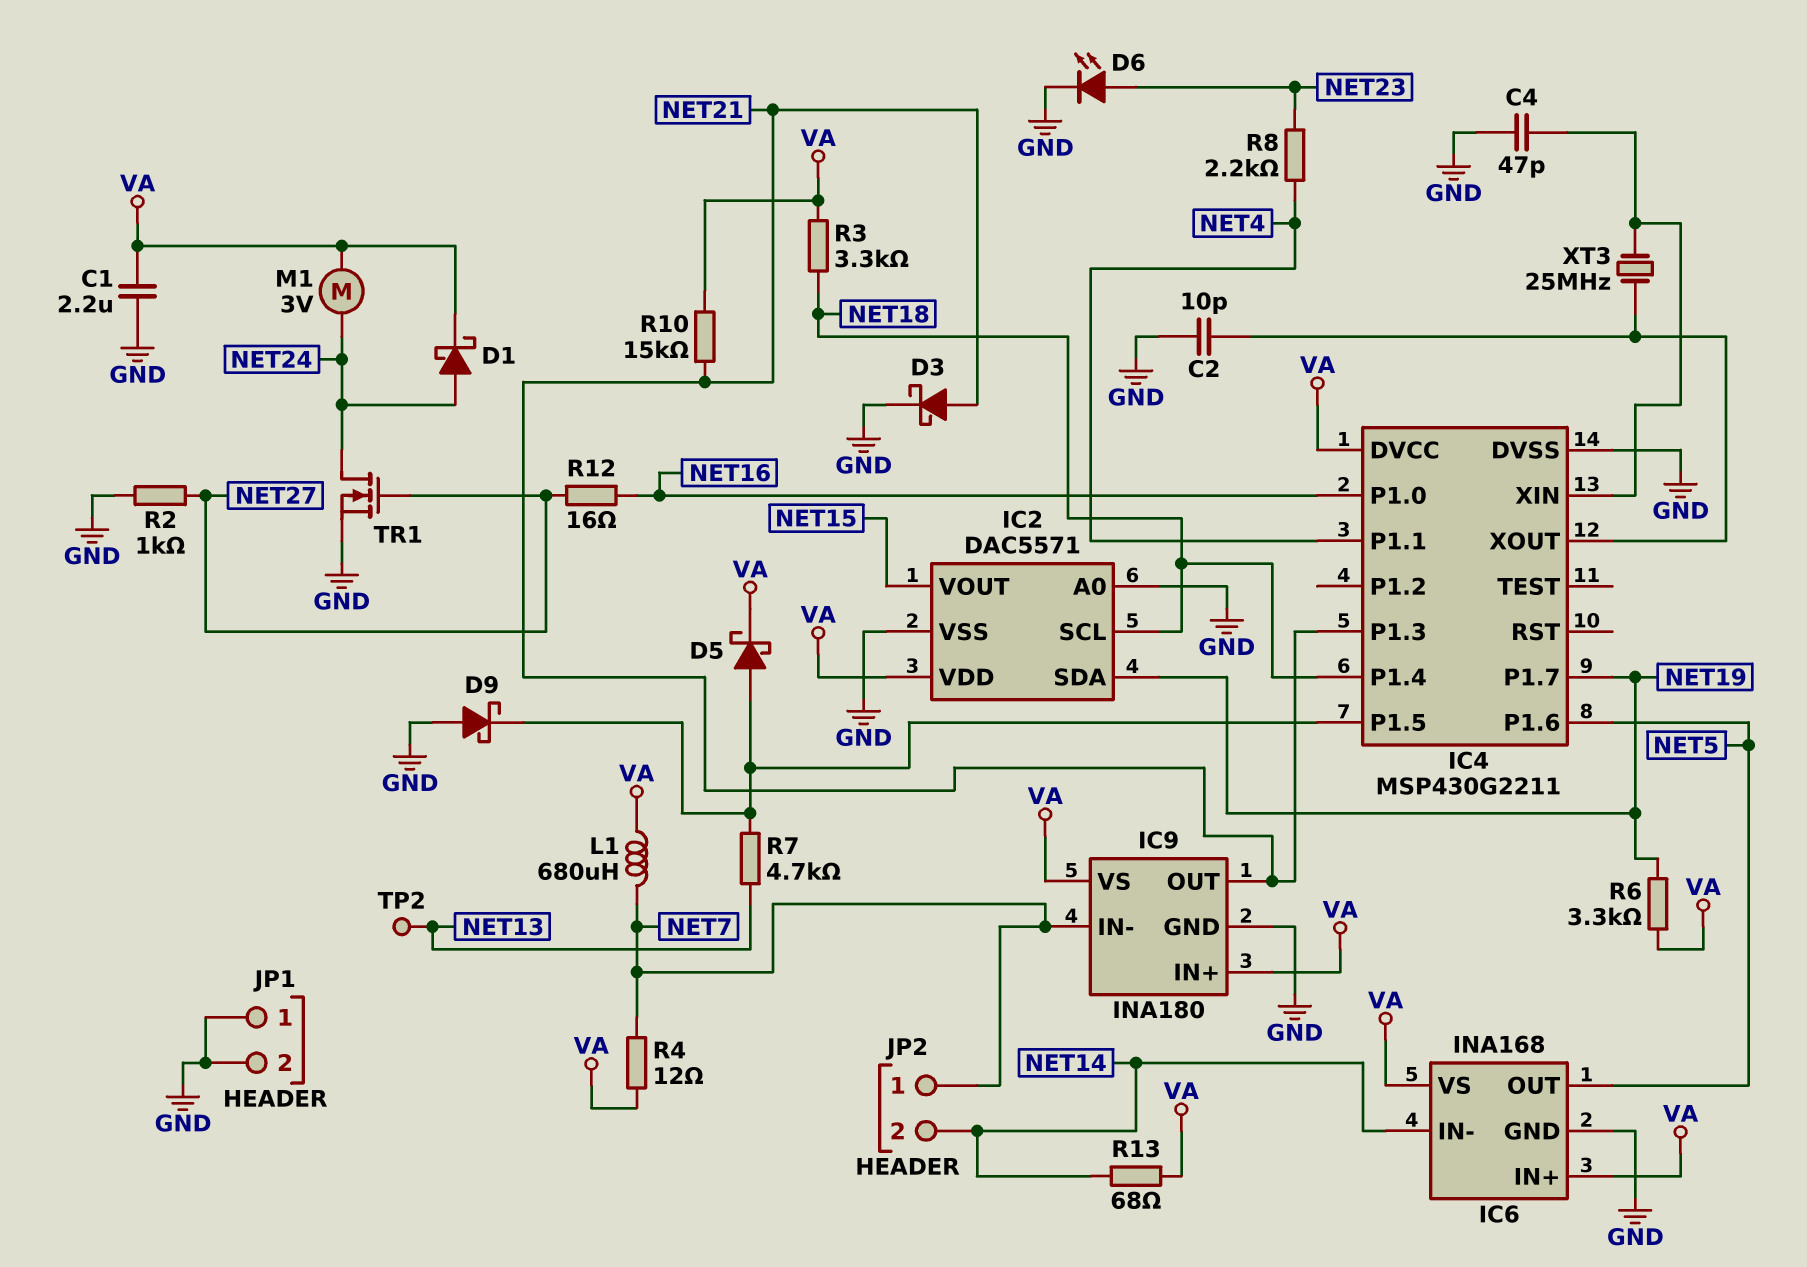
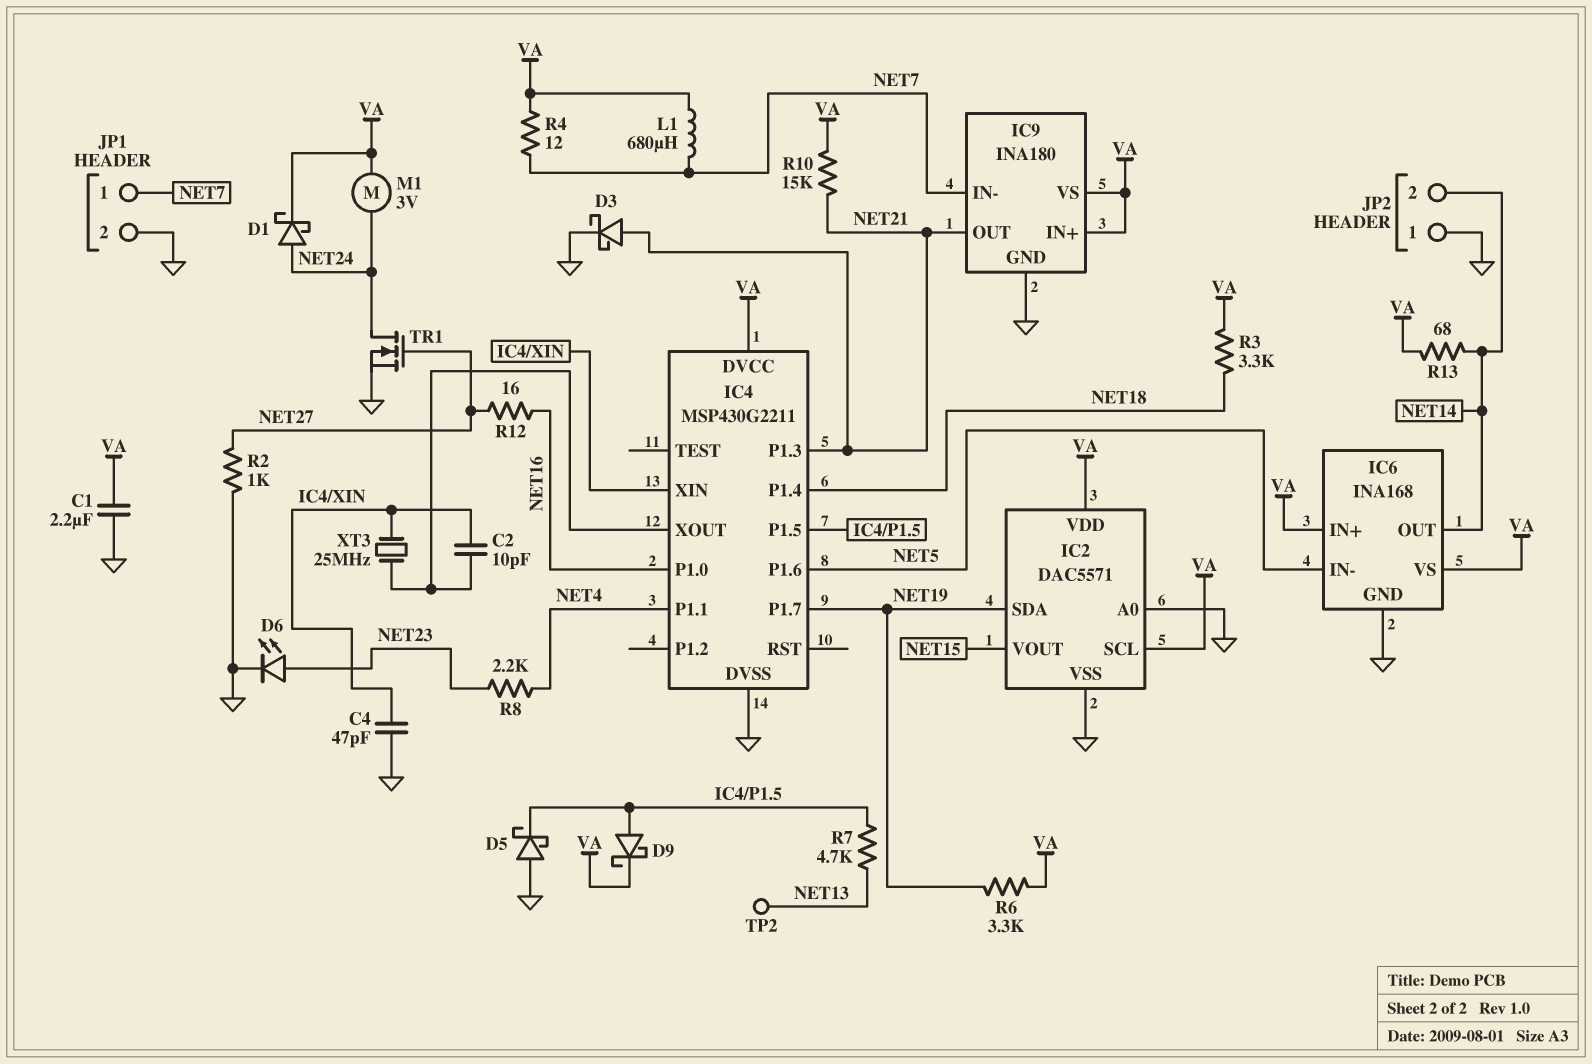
C2: 10pF (GND, IC4/XOUT) -> 10pF (IC4/XIN, IC4/XOUT)
D5: schottky (A IC4/P1.5, K VA) -> schottky (A GND, K IC4/P1.5)
D9: schottky (A GND, K IC4/P1.5) -> schottky (A IC4/P1.5, K VA)
IC2 pin SCL: NET18 -> VA
IC6 pin IN-: NET14 -> NET5
IC6 pin OUT: NET5 -> NET14
JP1 pin 1: GND -> NET7
JP2 pin 1: NET7 -> GND

